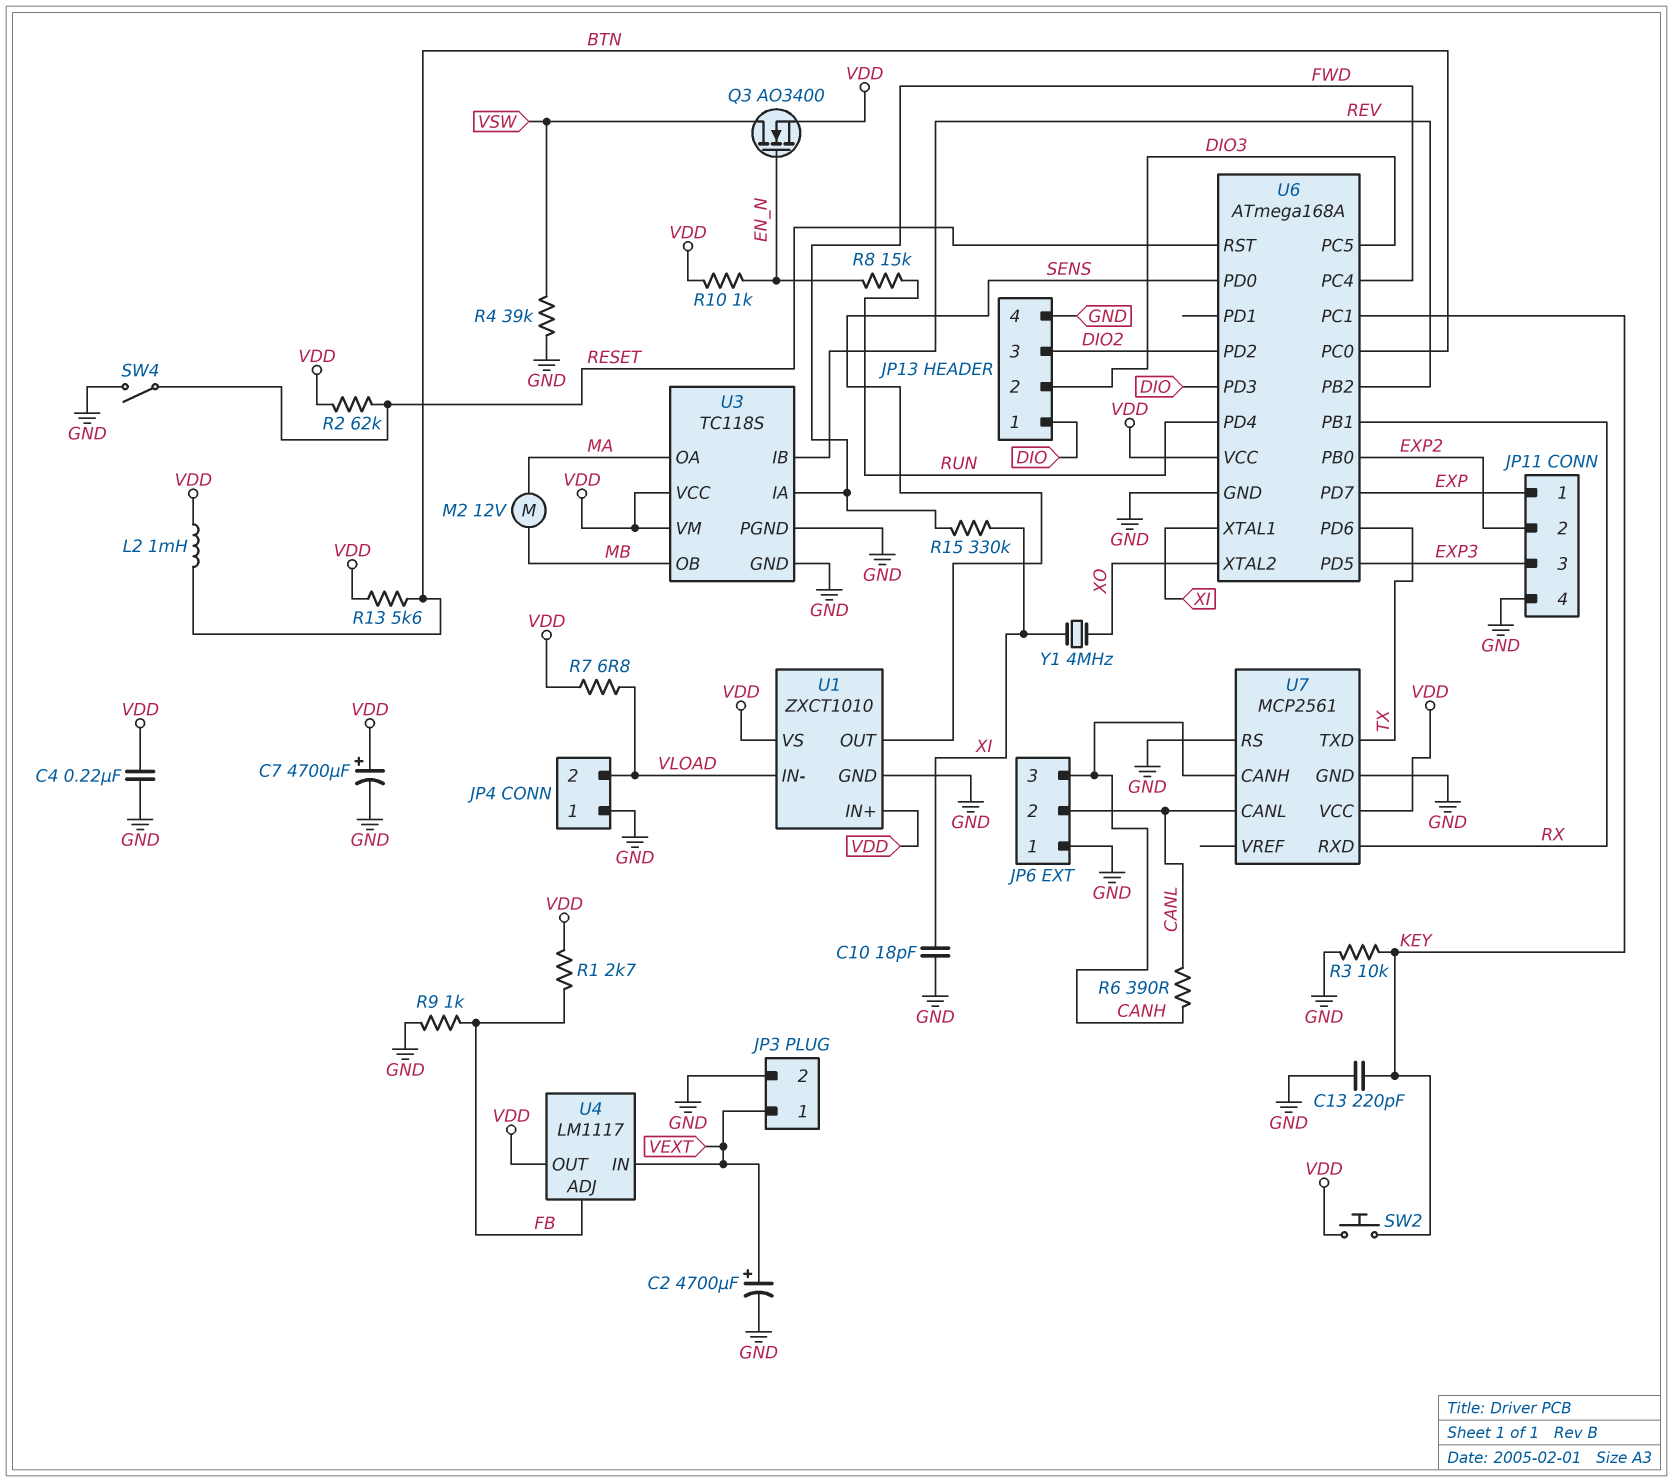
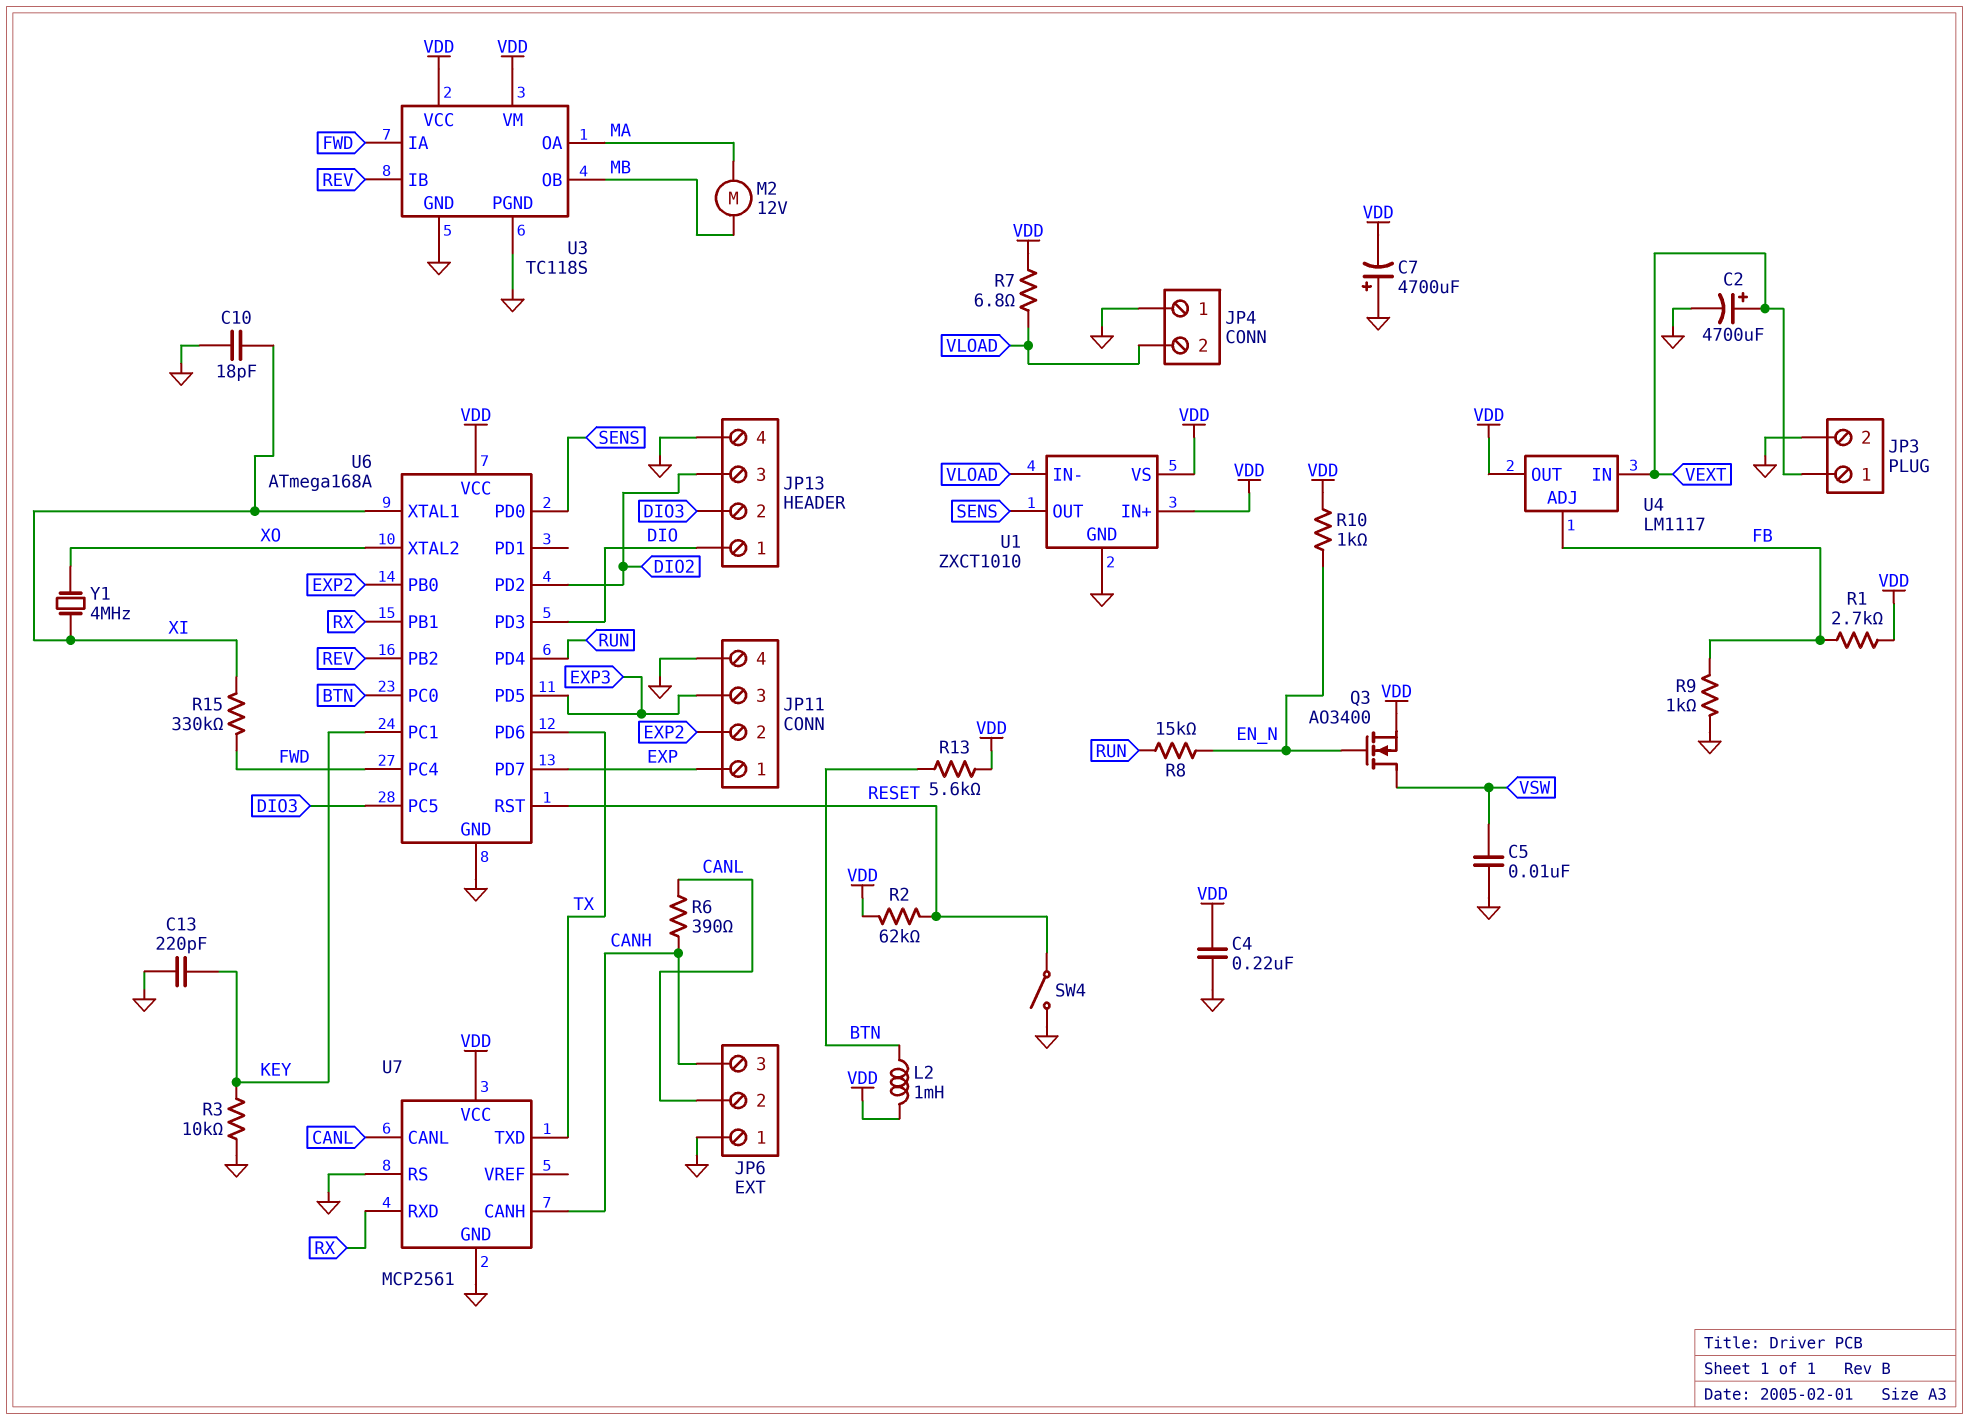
C5: none -> 10nF (GND, VSW)
C7: 4700uF (plus VDD, minus GND) -> 4700uF (plus GND, minus VDD)
R4: 39k (GND, VSW) -> none
SW2: button (KEY, VDD) -> none

